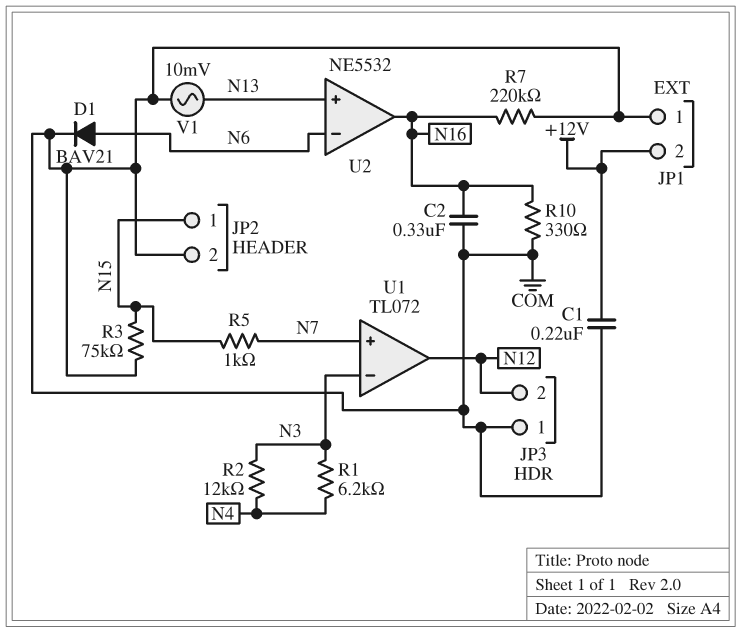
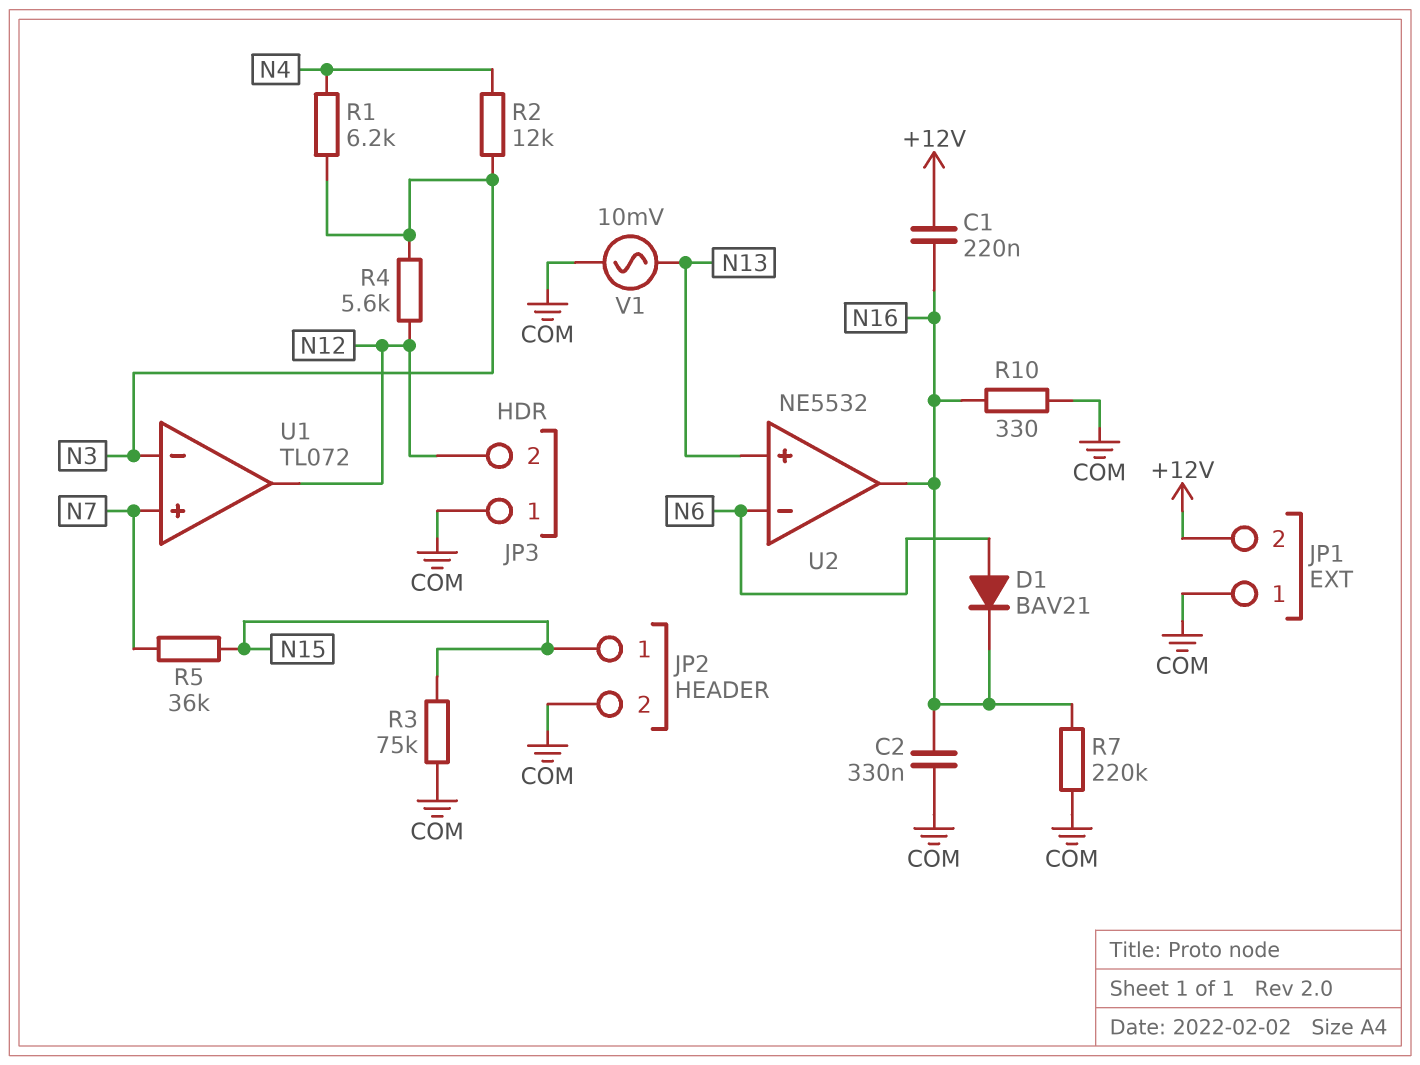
C1: 220nF (+12V, COM) -> 220nF (+12V, N16)
D1: diode BAV21 (A N6, K COM) -> diode BAV21 (A N6, K N16)
R4: none -> 5.6k (N3, N12)
R5: 1k (N7, N15) -> 36k (N7, N15)

